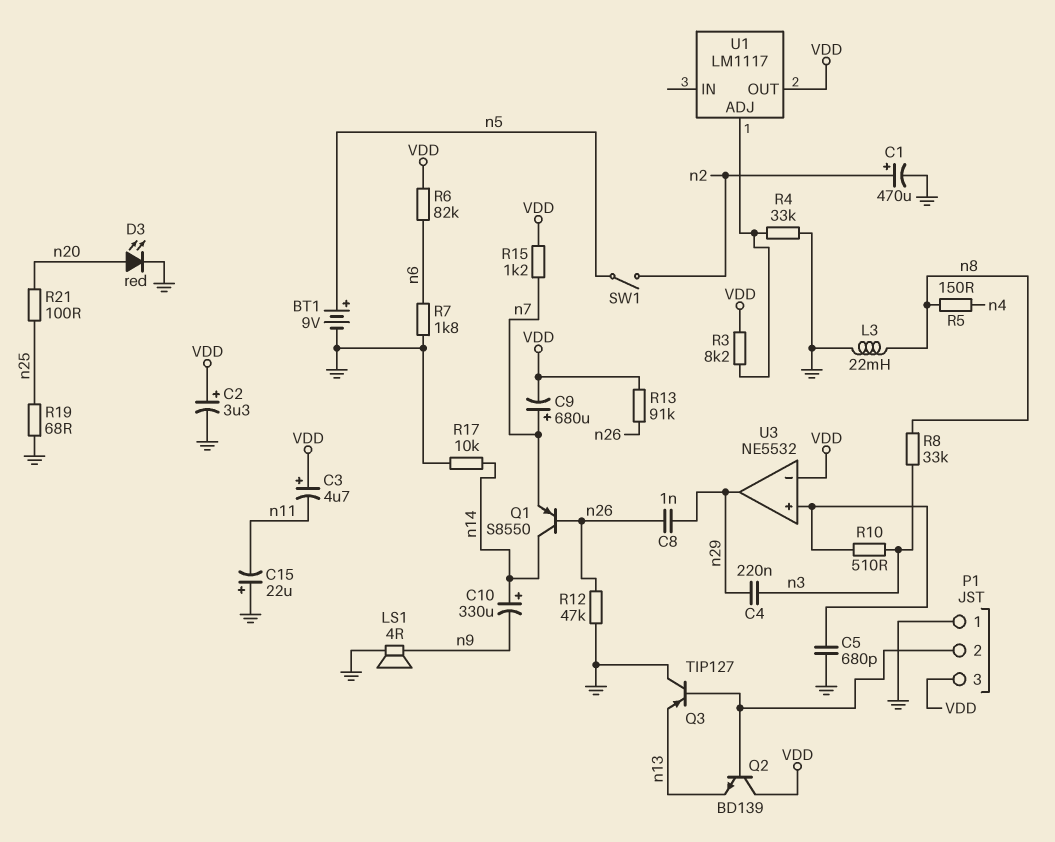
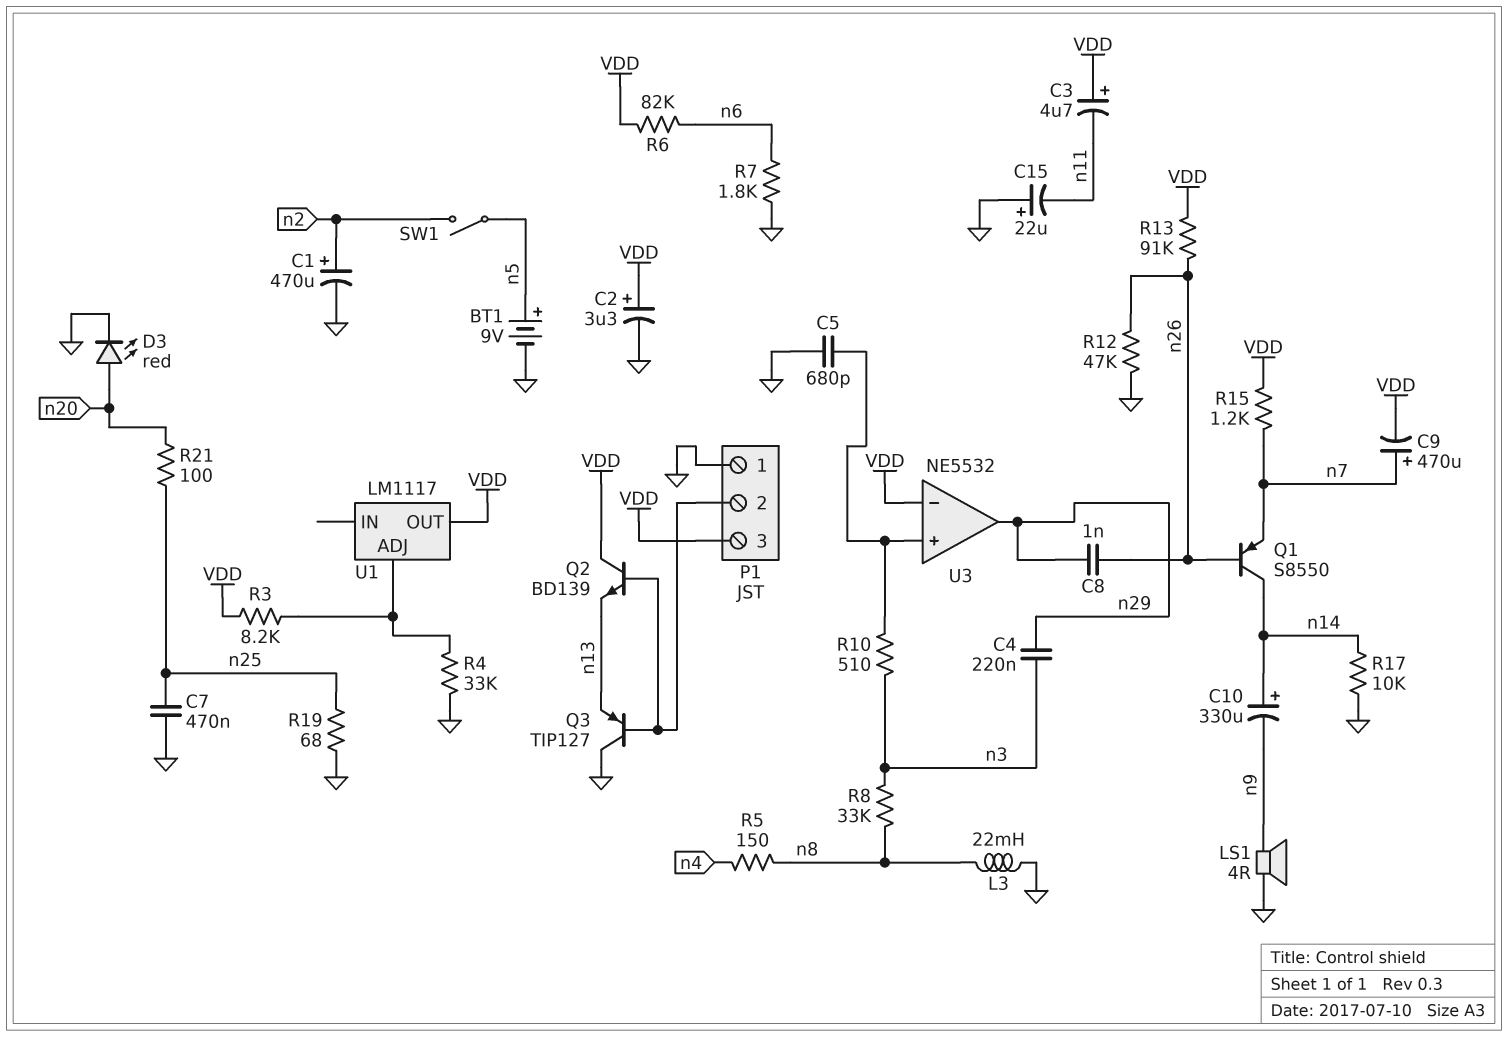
C7: none -> 470nF (GND, n25)
C9: 680uF (plus n7, minus VDD) -> 470uF (plus n7, minus VDD)

